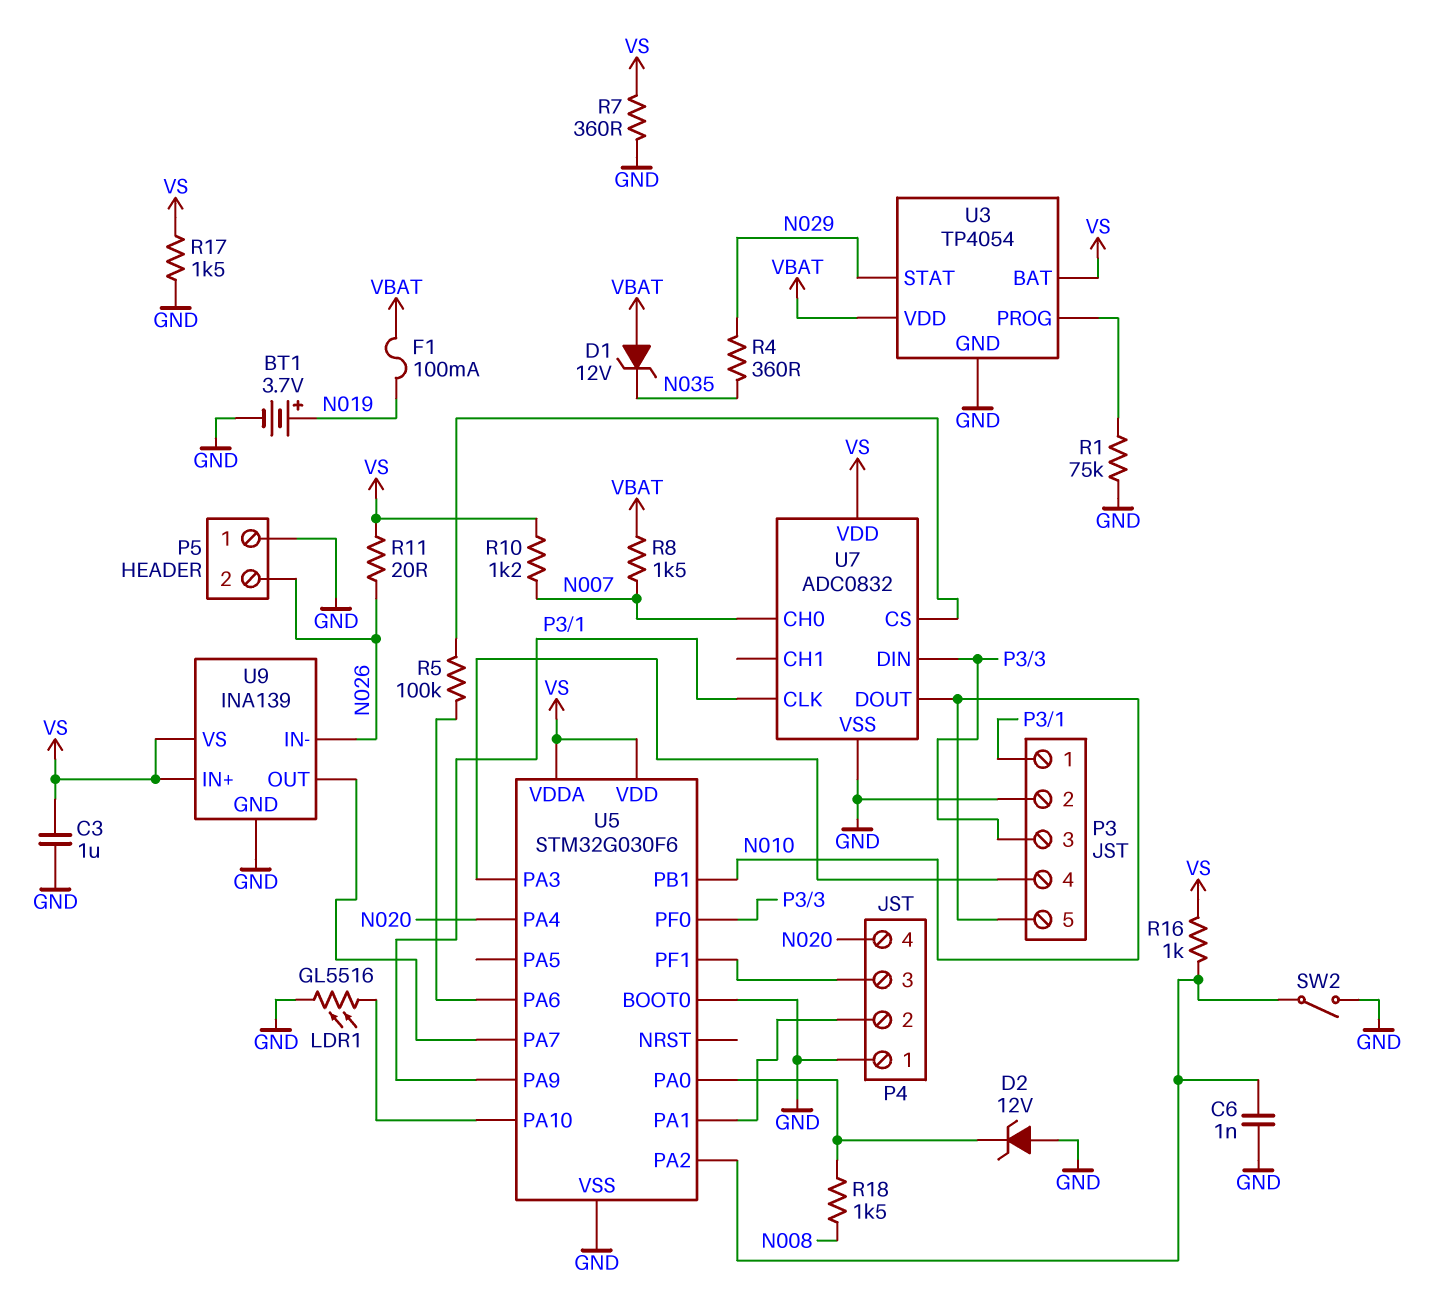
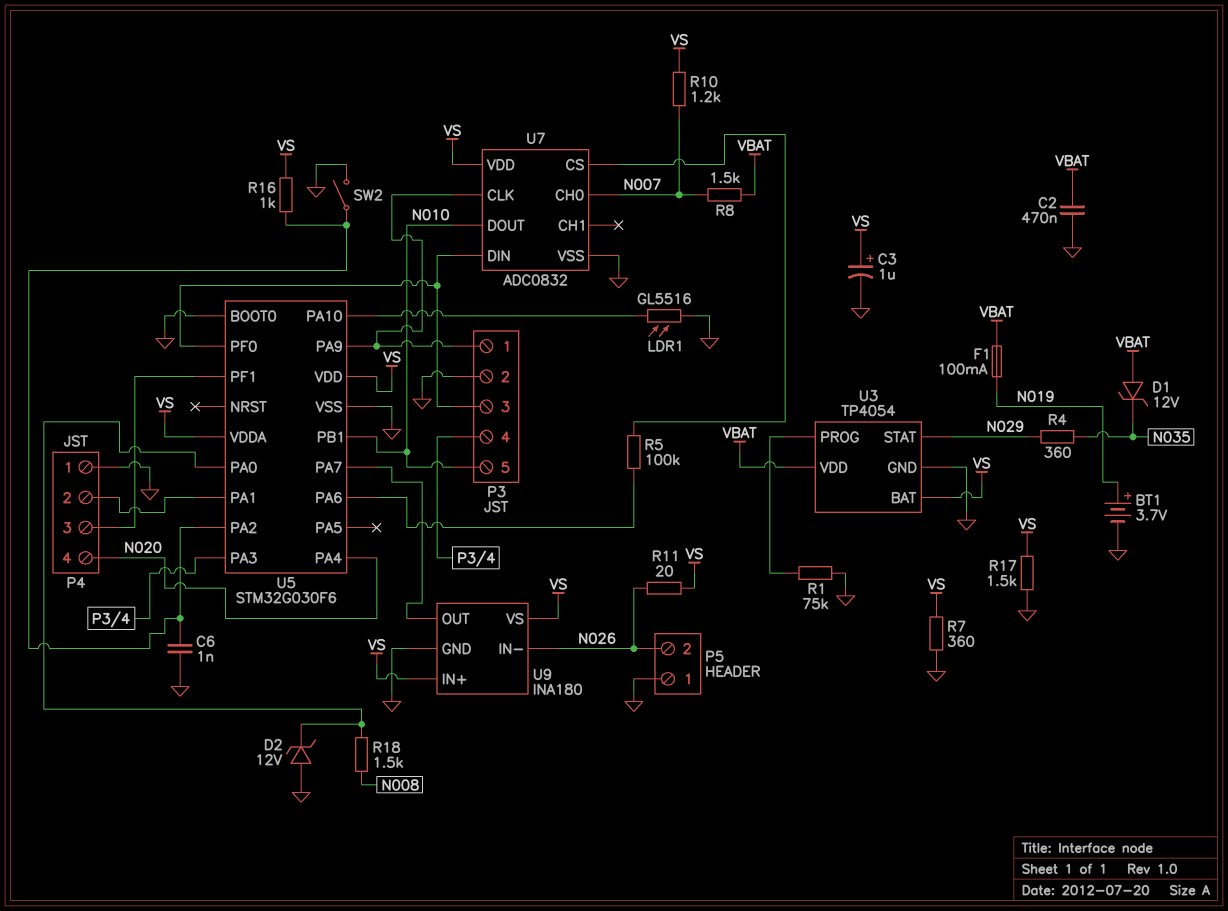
C2: none -> 470nF (GND, VBAT)
C3: 1uF (GND, VS) -> 1uF (plus VS, minus GND)
U9: INA139 -> INA180

